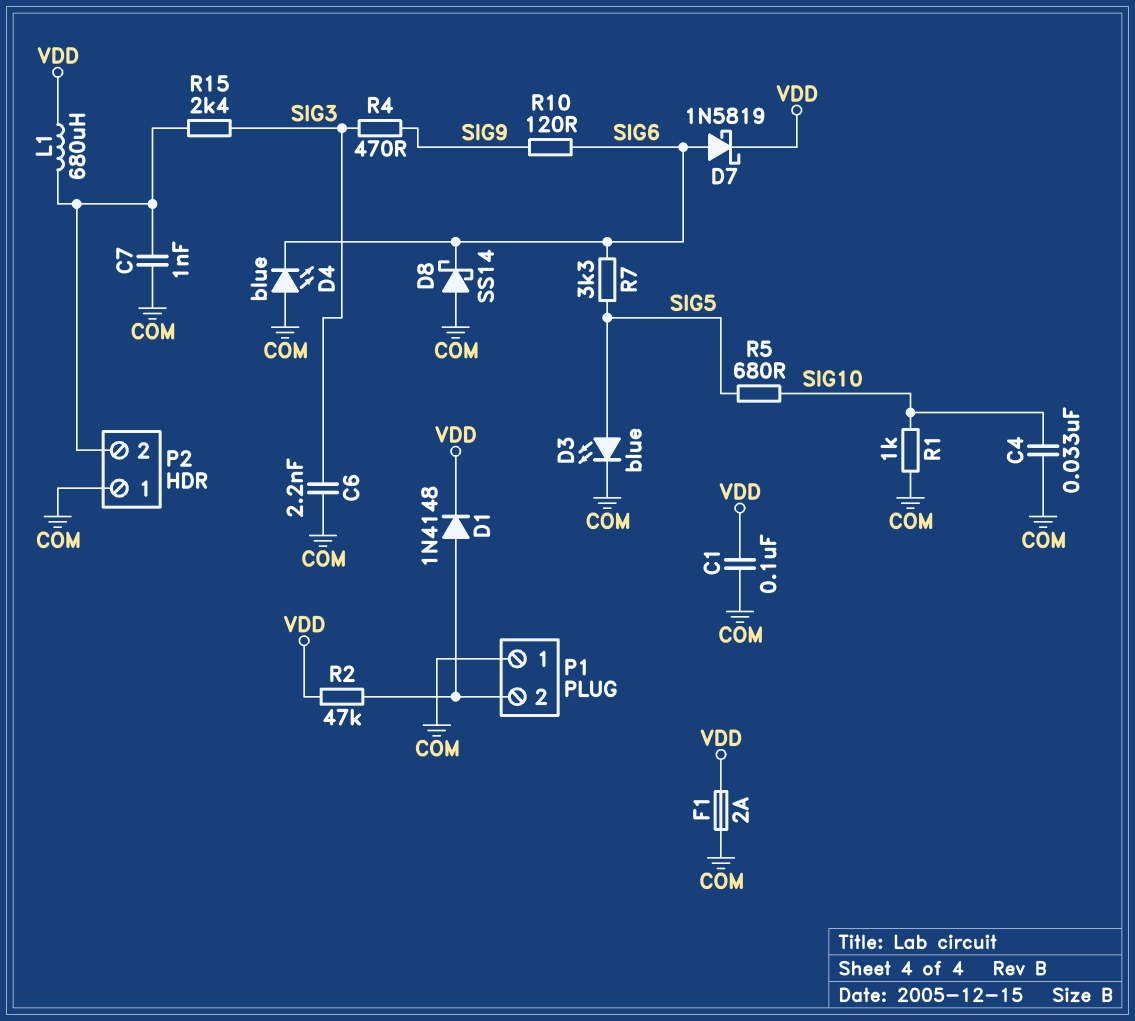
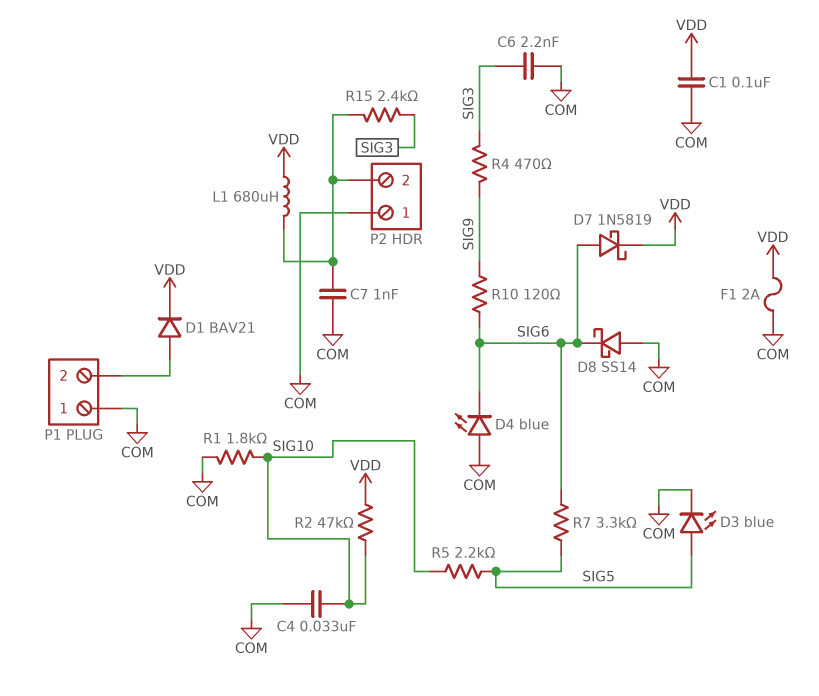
D1: diode 1N4148 (A P1/2, K VDD) -> diode BAV21 (A P1/2, K VDD)
R1: 1k (COM, SIG10) -> 1.8k (COM, SIG10)
R2: 47k (P1/2, VDD) -> 47k (SIG10, VDD)
R5: 680 (SIG5, SIG10) -> 2.2k (SIG5, SIG10)

